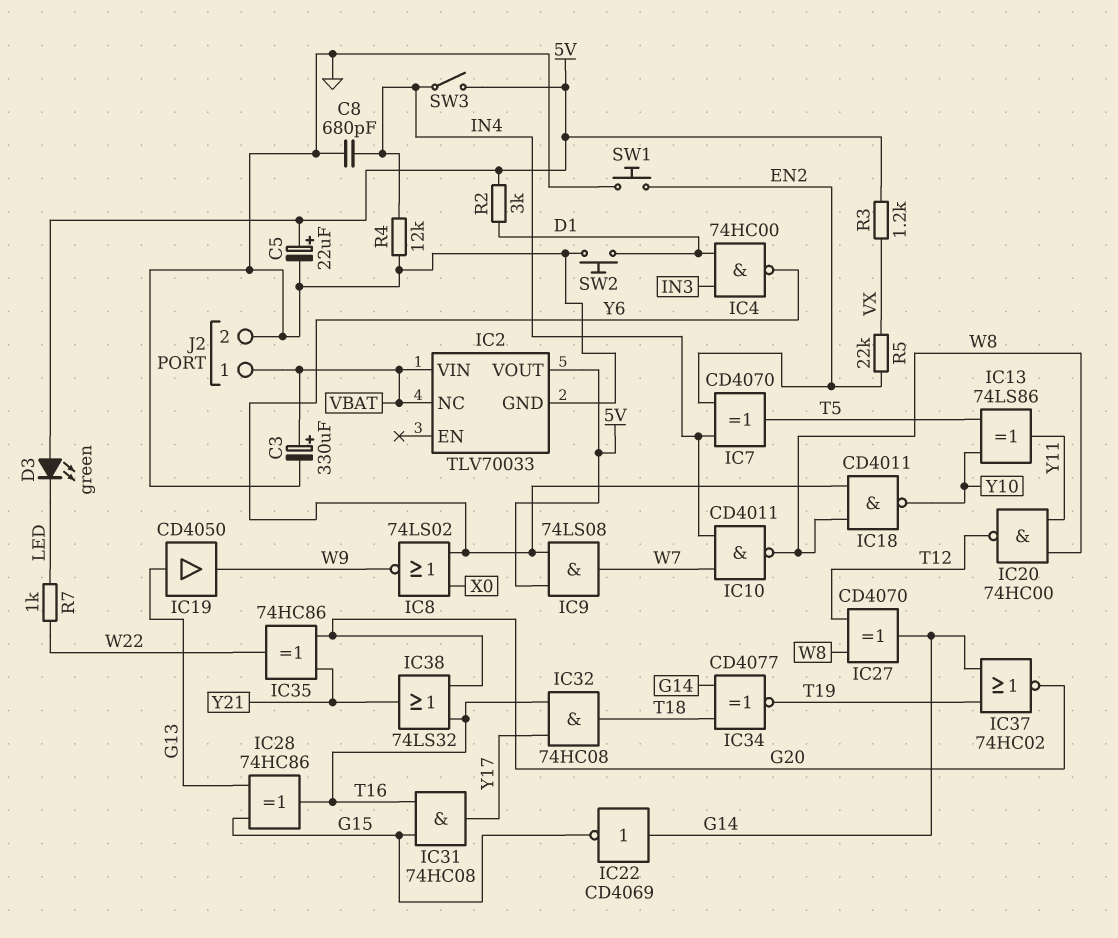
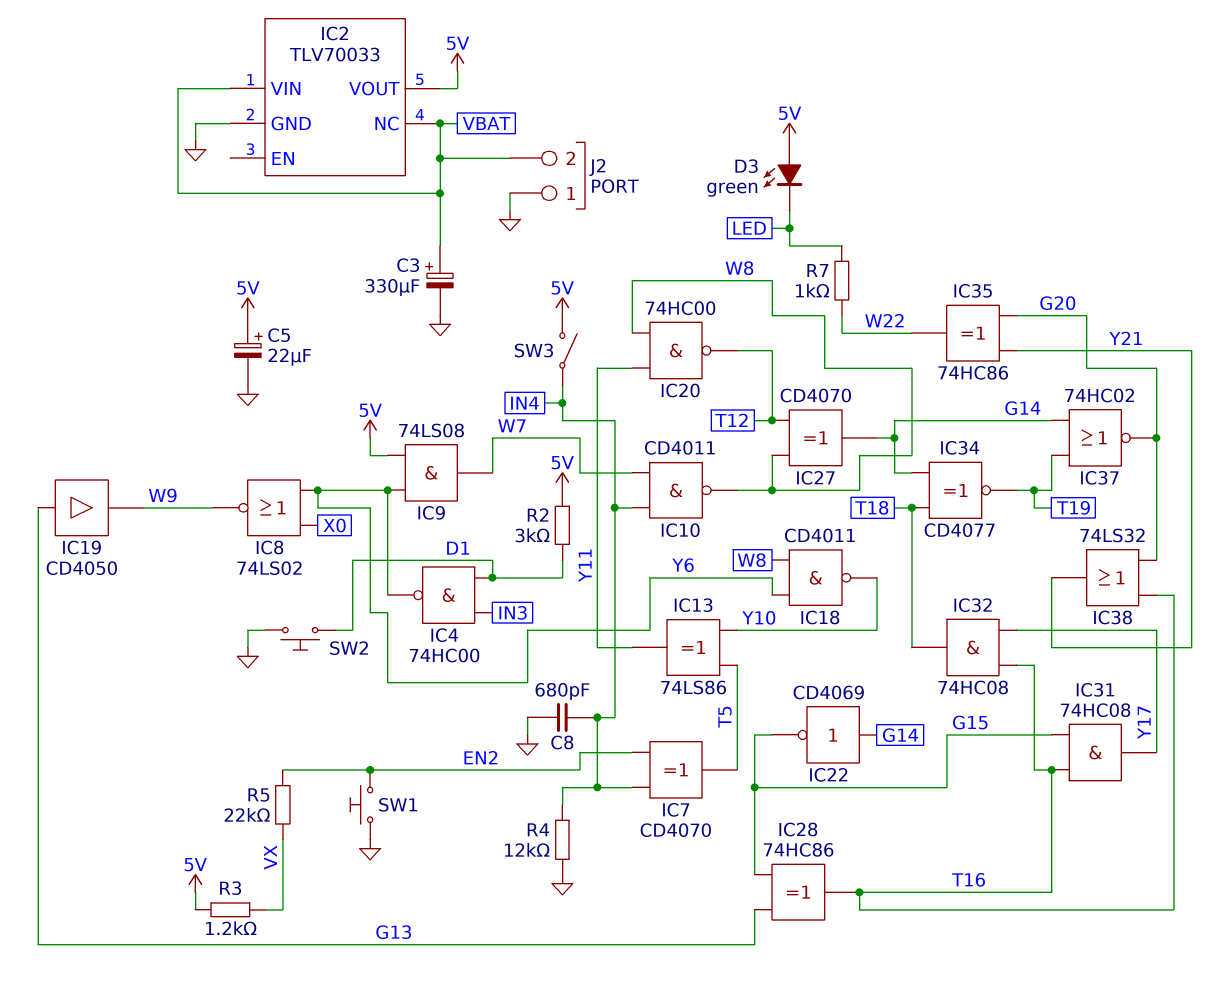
J2 pin 1: VBAT -> GND
J2 pin 2: GND -> VBAT

